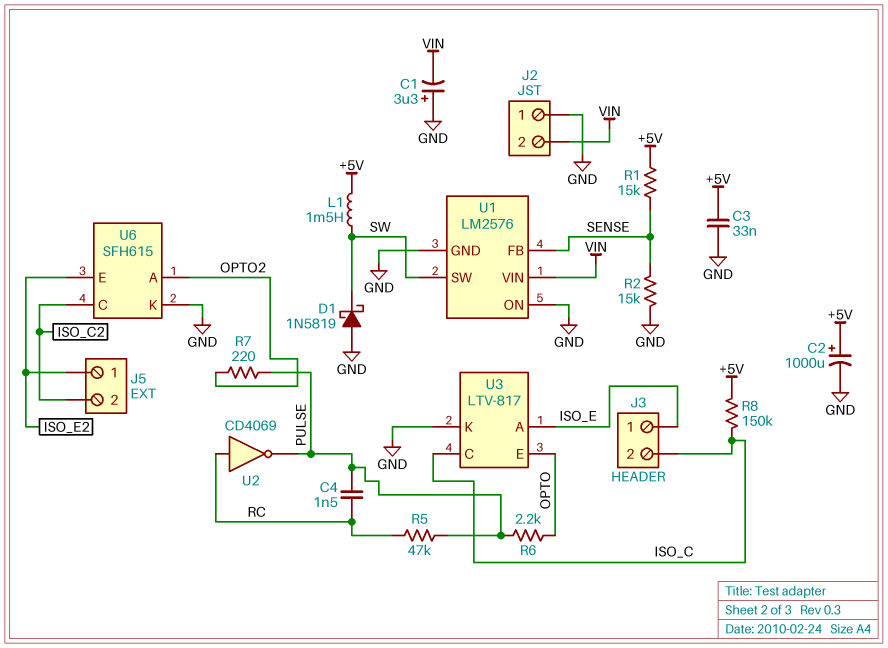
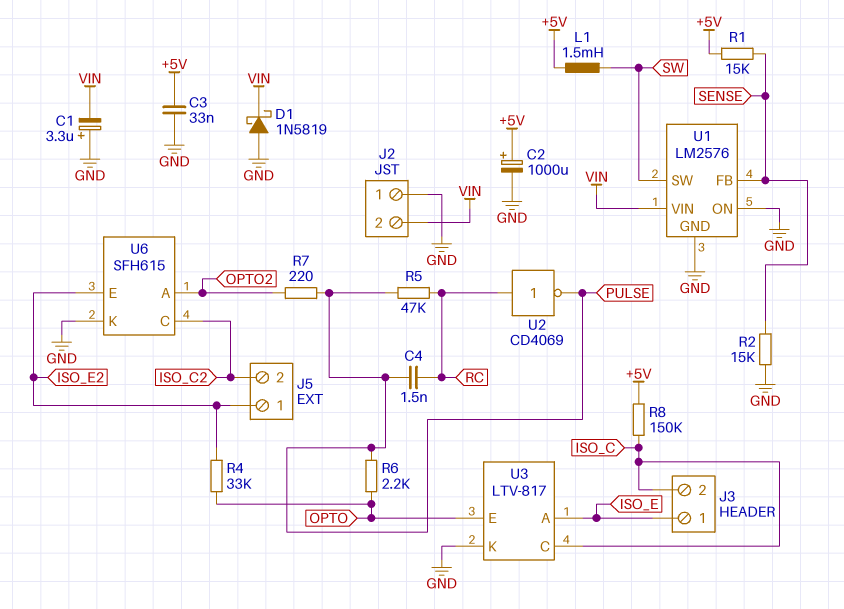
D1: schottky 1N5819 (A GND, K SW) -> schottky 1N5819 (A GND, K VIN)
R4: none -> 33k (ISO_E2, OPTO)

